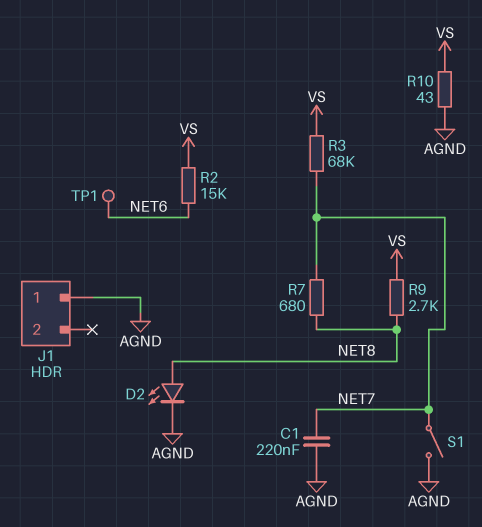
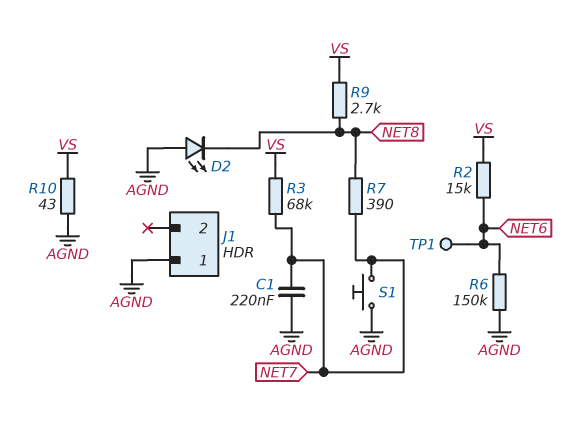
D2: LED (A NET8, K AGND) -> LED (A AGND, K NET8)
R6: none -> 150k (AGND, NET6)
R7: 680 (NET7, NET8) -> 390 (NET7, NET8)
S1: switch (AGND, NET7) -> button (AGND, NET7)

